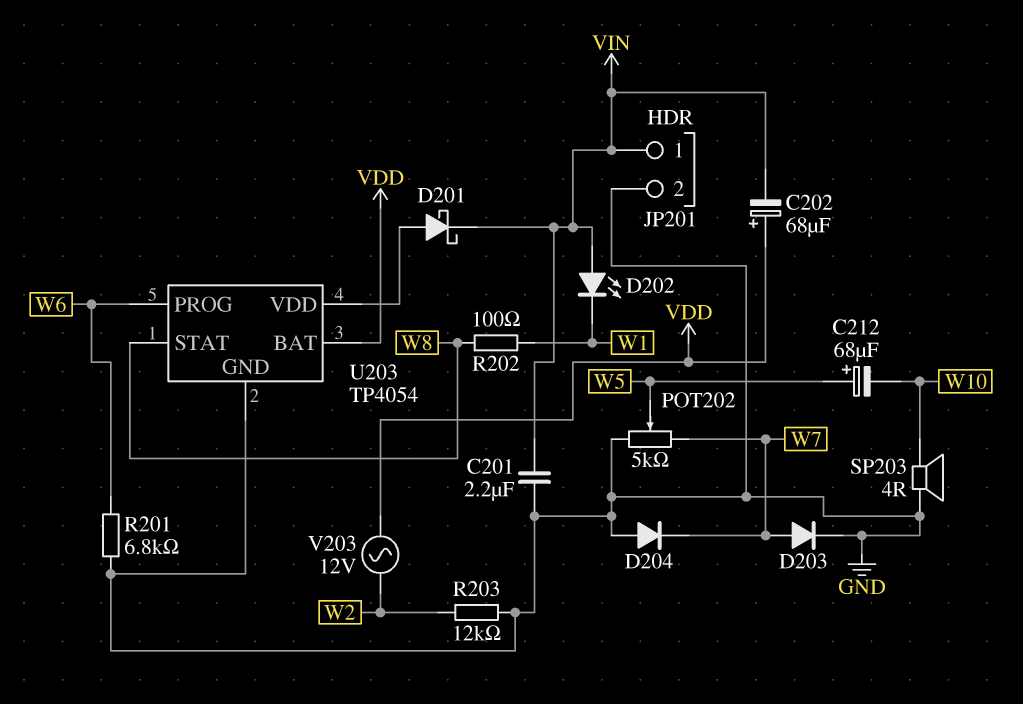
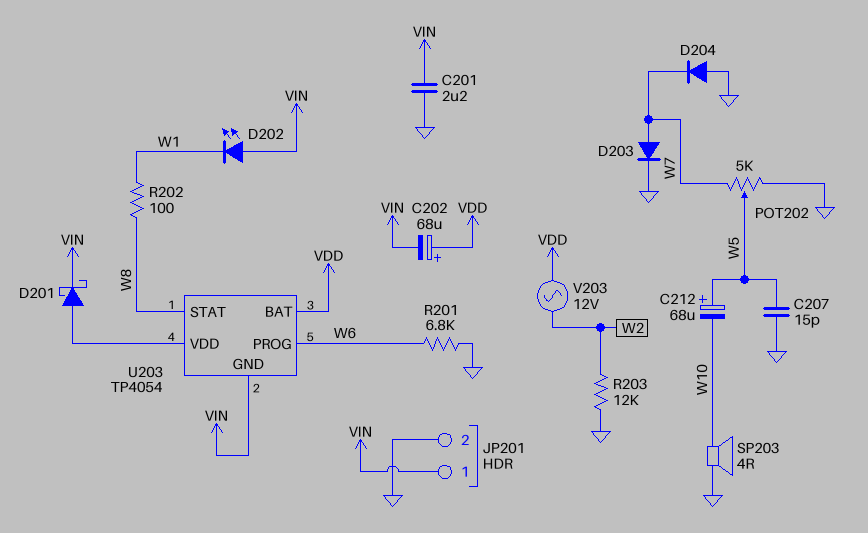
C207: none -> 15pF (GND, W5)
U203 pin GND: GND -> VIN

